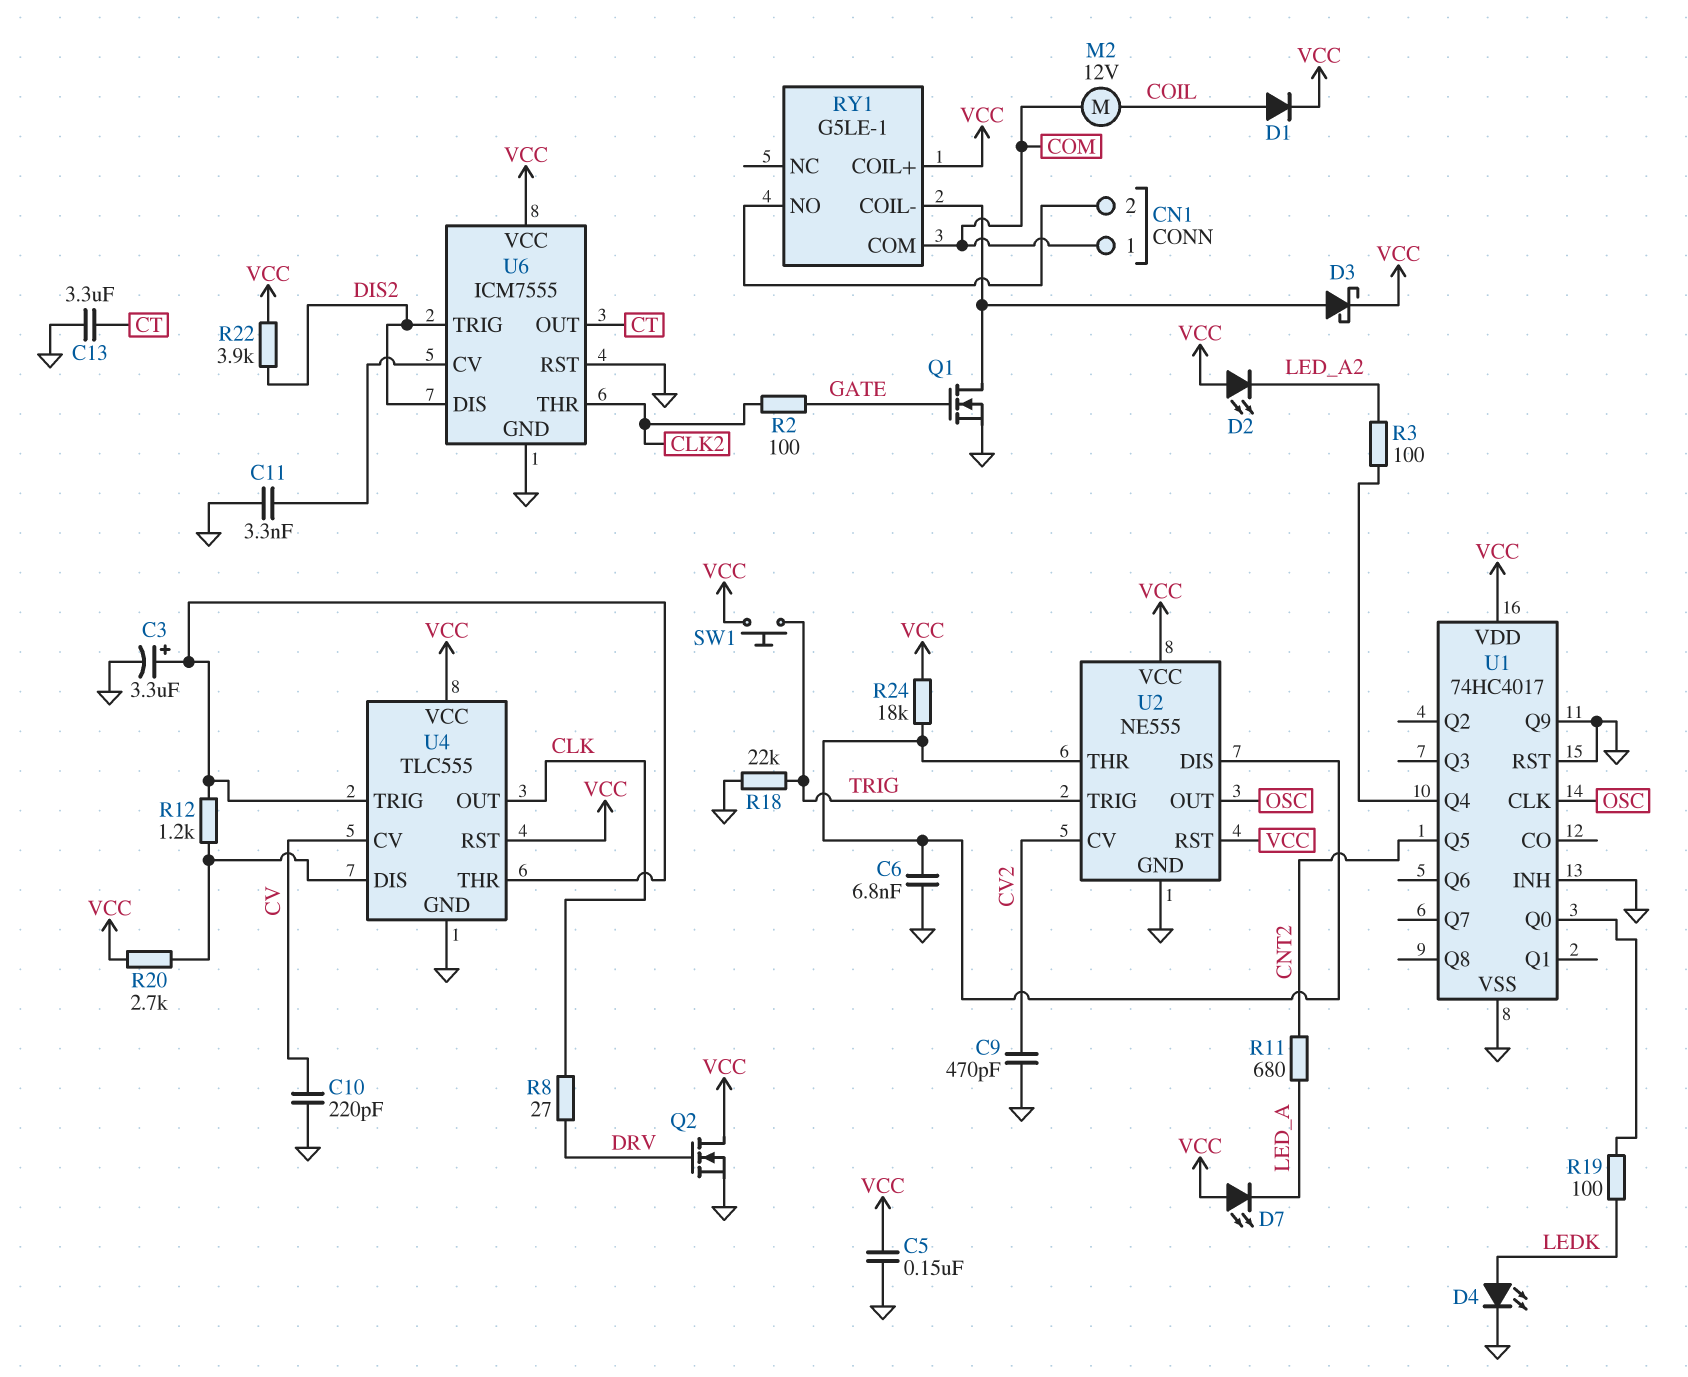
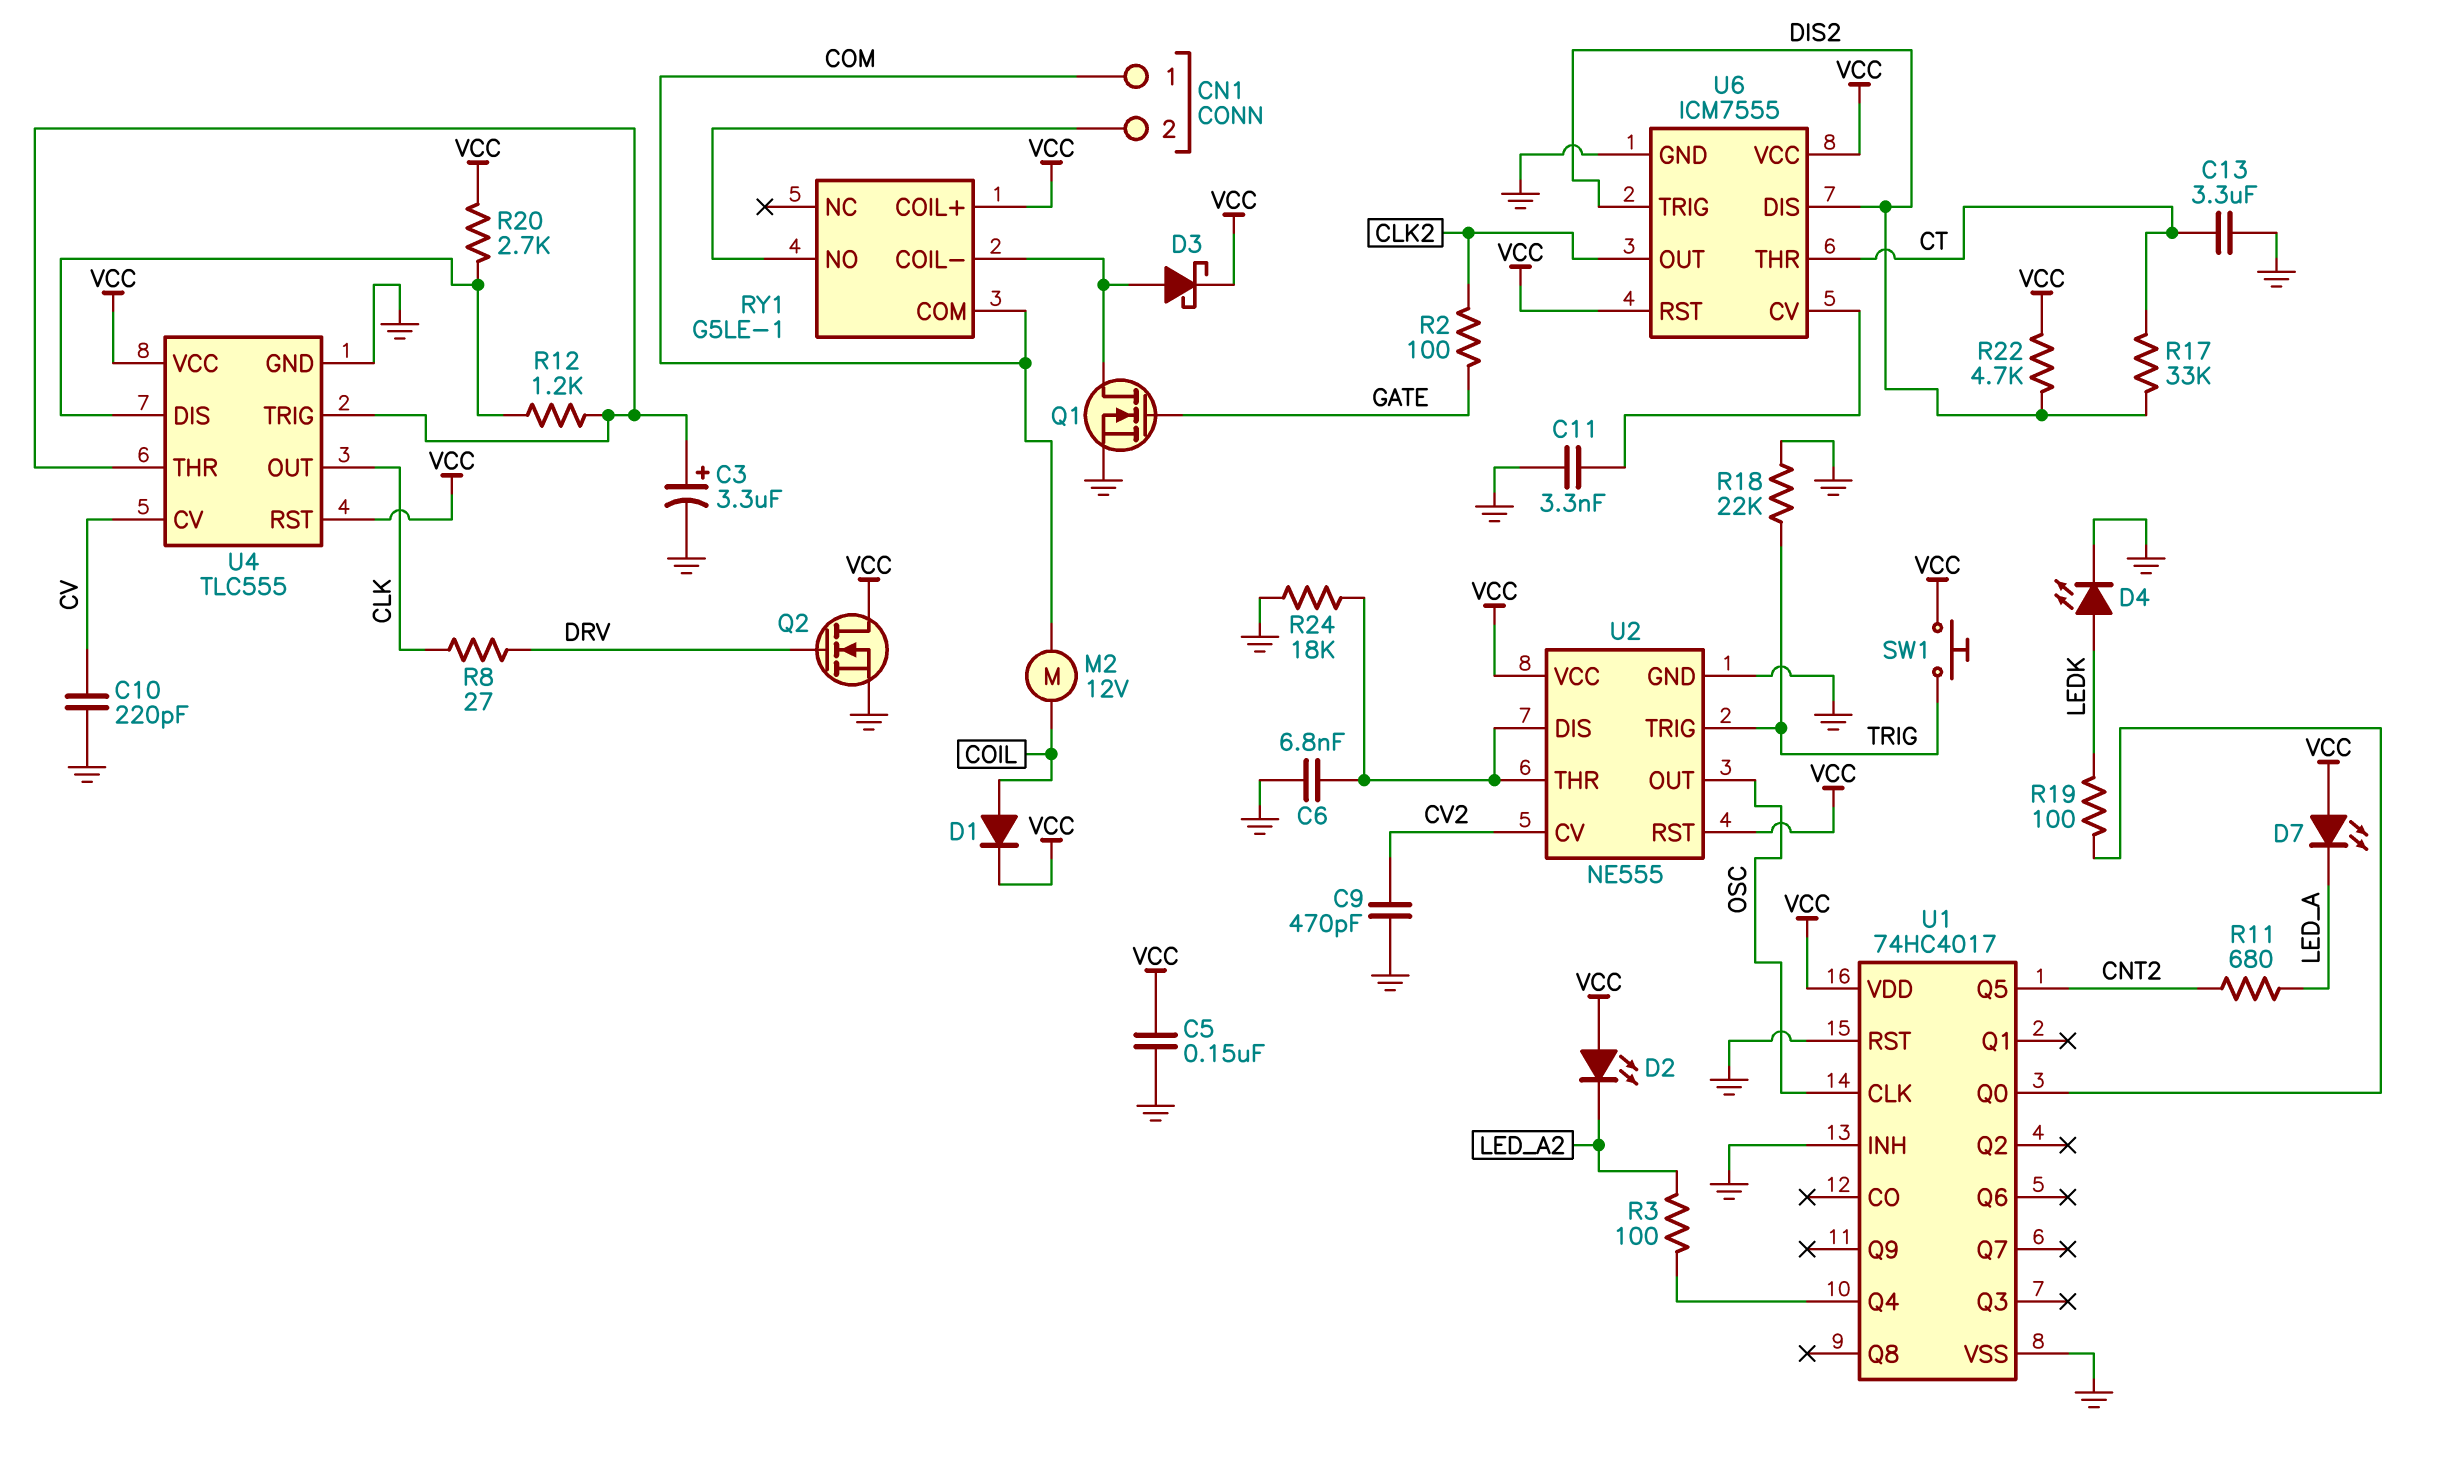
R17: none -> 33k (CT, DIS2)
R22: 3.9k (DIS2, VCC) -> 4.7k (DIS2, VCC)
R24: 18k (U2/DIS, VCC) -> 18k (GND, U2/DIS)
U1 pin Q9: GND -> none
U6 pin OUT: CT -> CLK2
U6 pin RST: GND -> VCC
U6 pin THR: CLK2 -> CT

